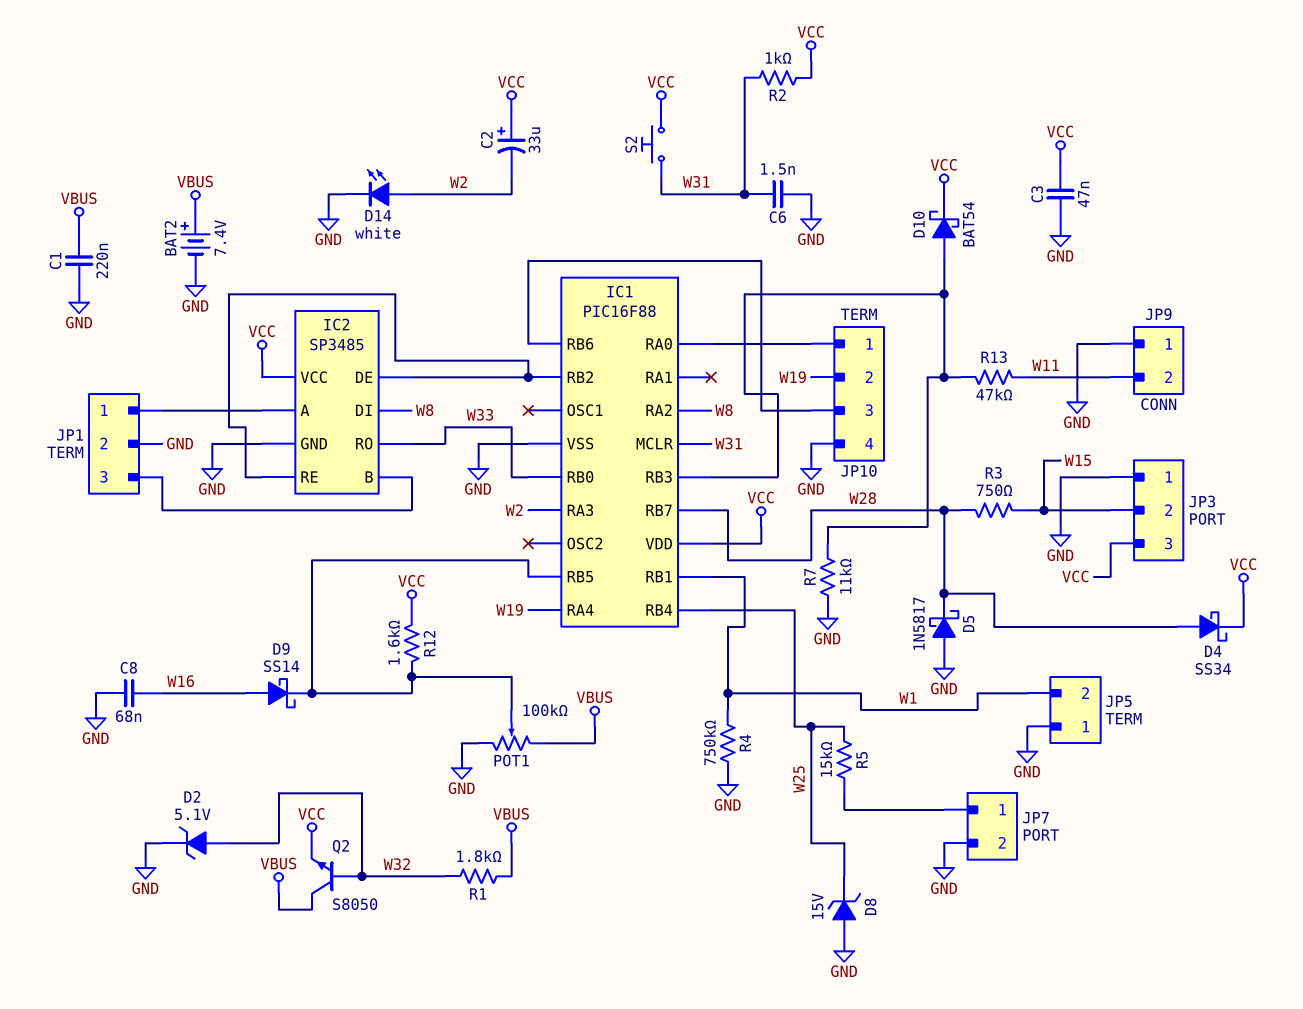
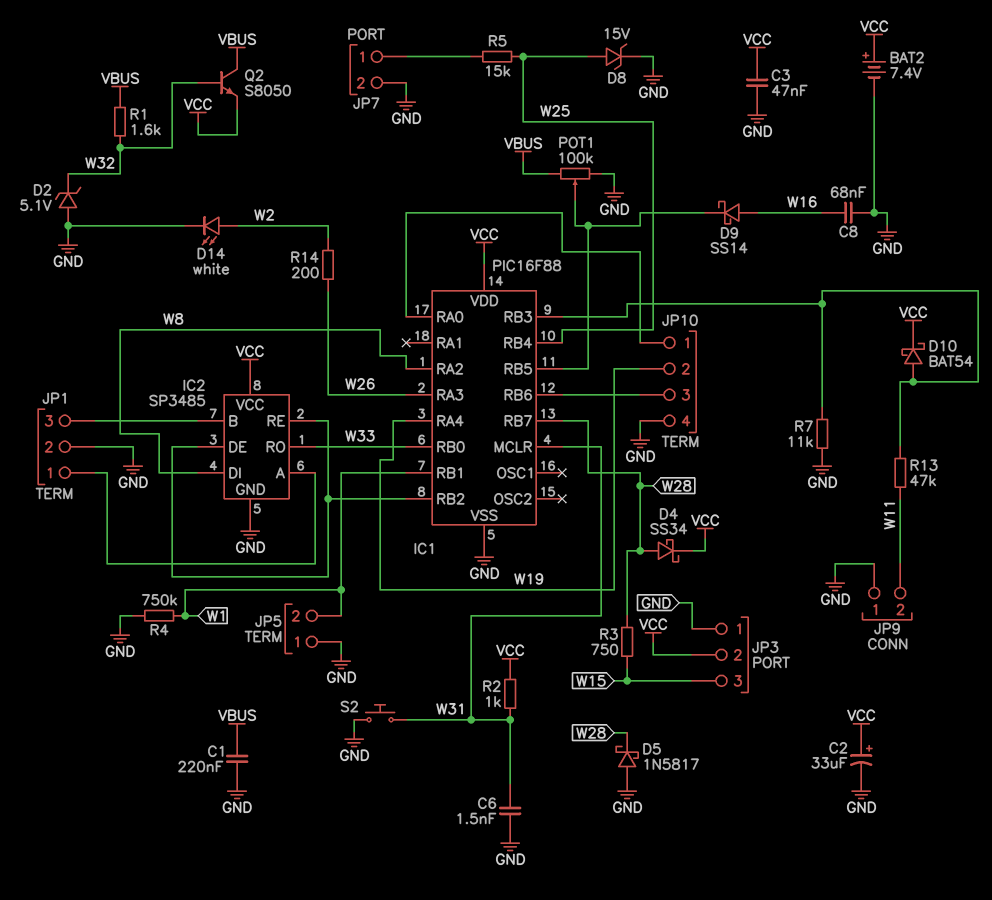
BAT2: 7.4V (plus VBUS, minus GND) -> 7.4V (plus VCC, minus GND)
C2: 33uF (plus VCC, minus W2) -> 33uF (plus VCC, minus GND)
D2: zener 5.1V (A W32, K GND) -> zener 5.1V (A GND, K W32)
D8: zener 15V (A GND, K W25) -> zener 15V (A W25, K GND)
IC1 pin RA3: W2 -> W26
JP3 pin 2: W15 -> VCC
JP3 pin 3: VCC -> W15
R1: 1.8k (VBUS, W32) -> 1.6k (VBUS, W32)
R12: 1.6k (IC1/RB5, VCC) -> none
R14: none -> 200 (W2, W26)
S2: button (VCC, W31) -> button (GND, W31)

